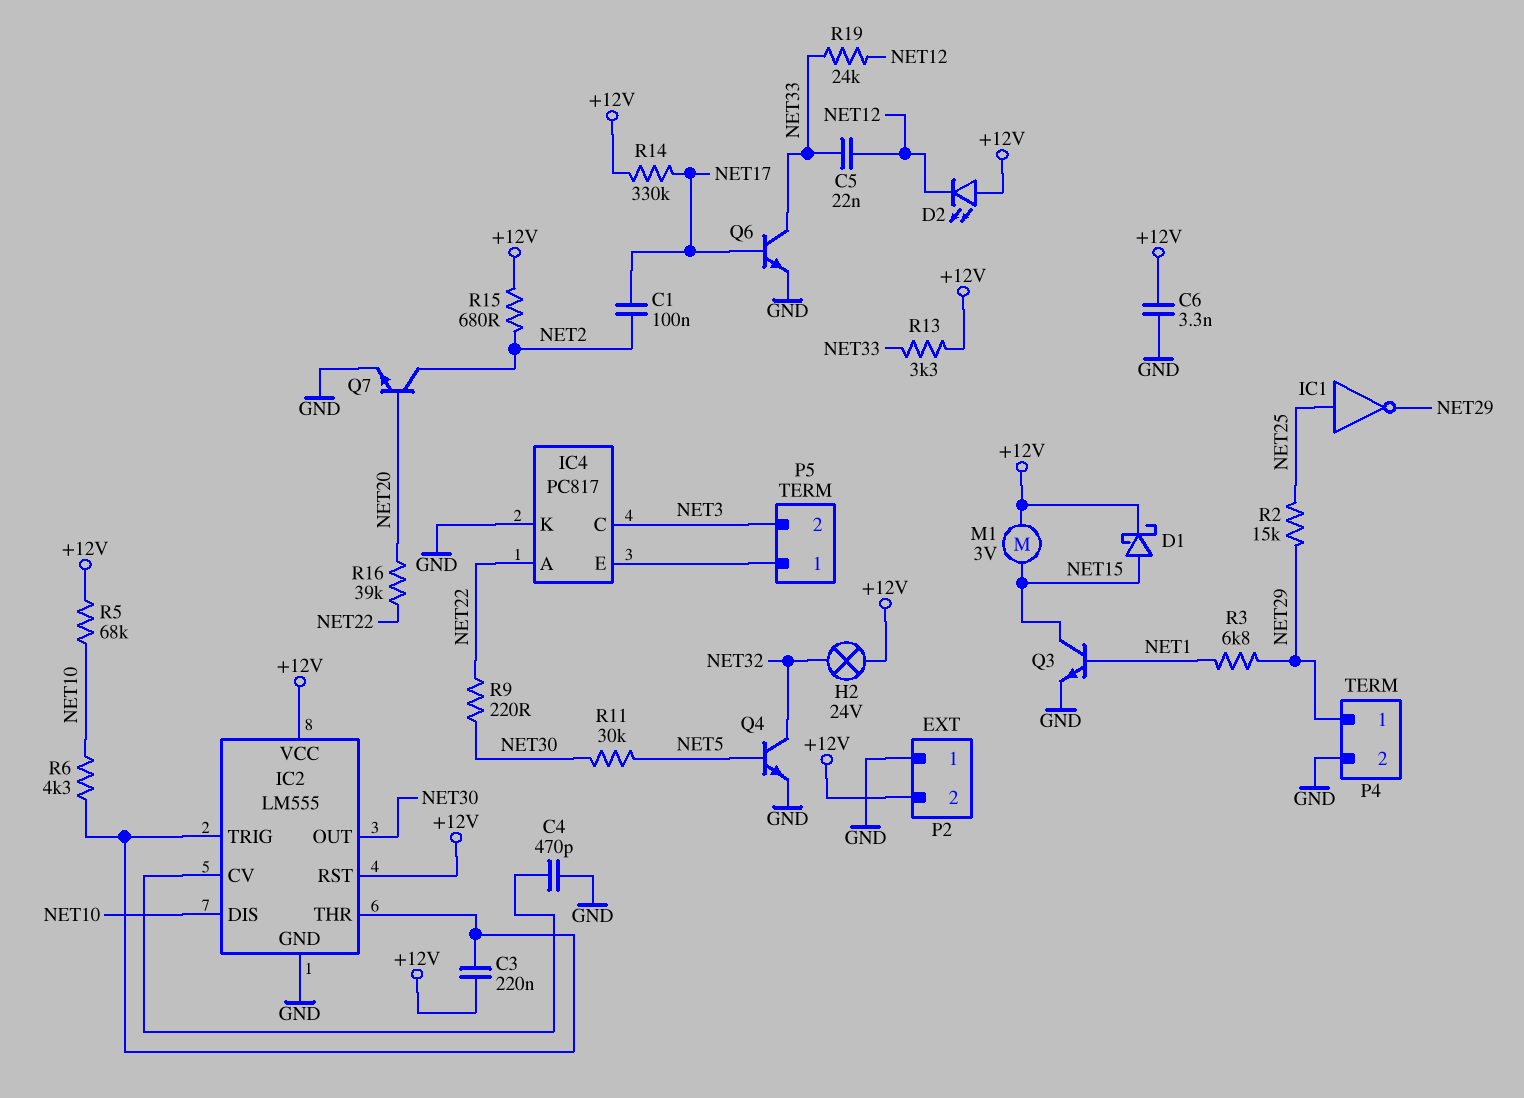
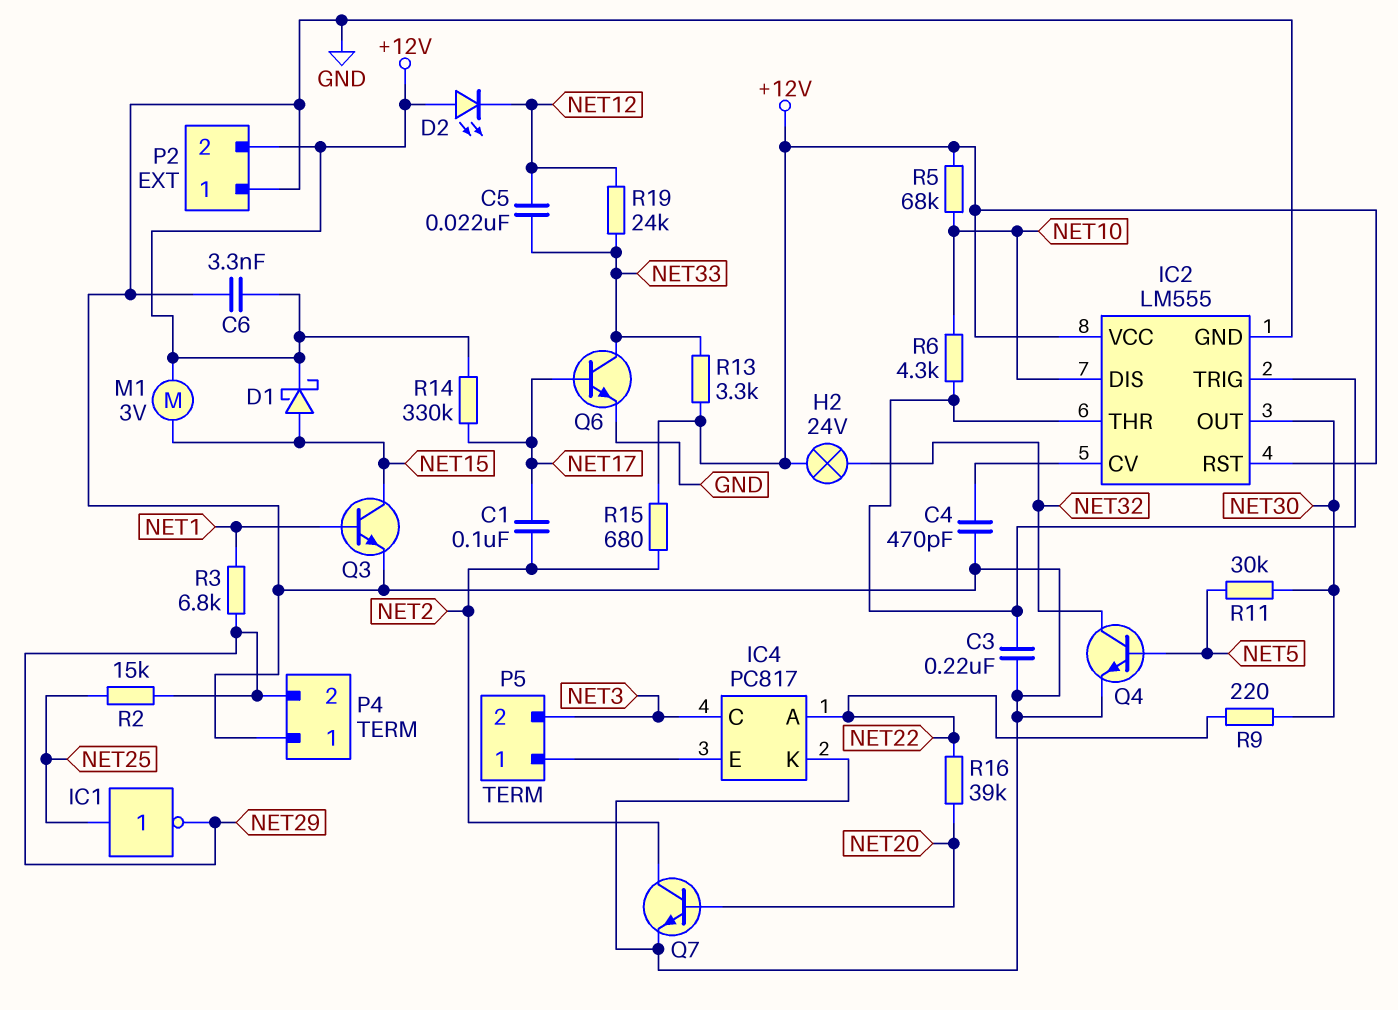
C3: 220nF (+12V, IC2/THR) -> 220nF (GND, IC2/THR)
P4 pin 1: NET29 -> GND
P4 pin 2: GND -> NET29

